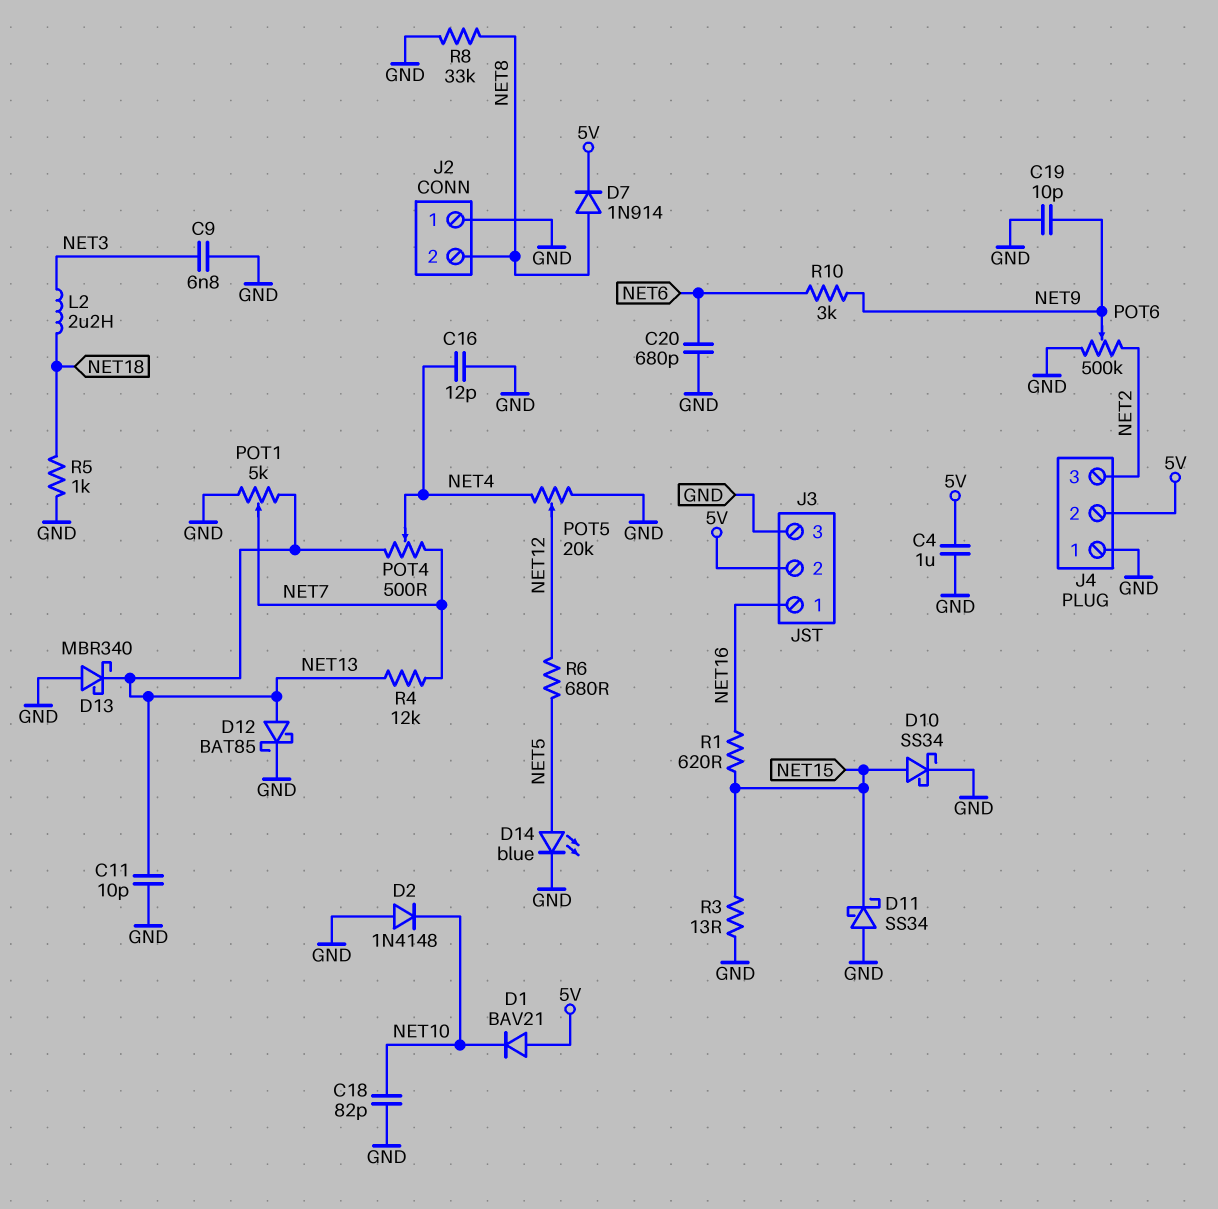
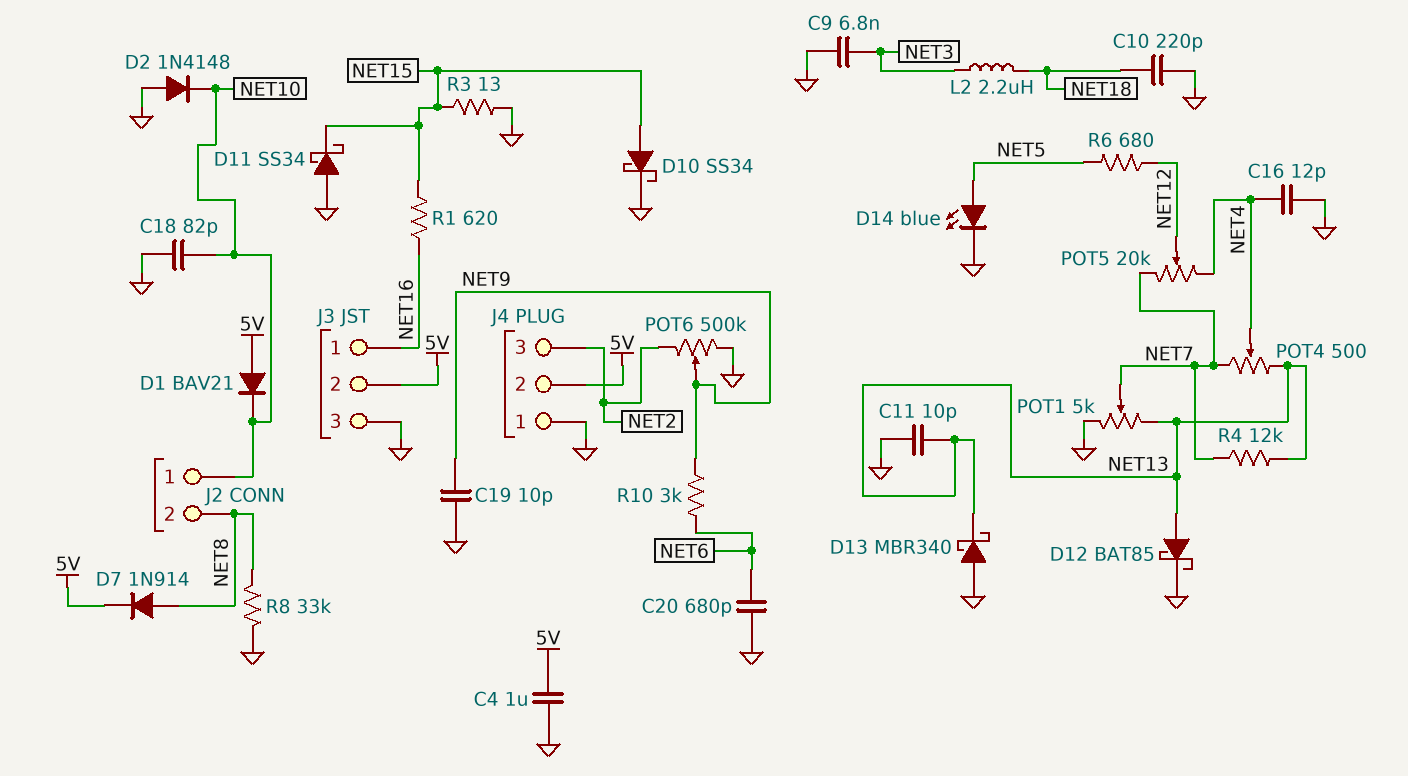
C10: none -> 220pF (GND, NET18)
J2 pin 1: GND -> NET10
POT5: 20k (GND, NET4, wiper NET12) -> 20k (NET4, NET7, wiper NET12)
R5: 1k (GND, NET18) -> none

